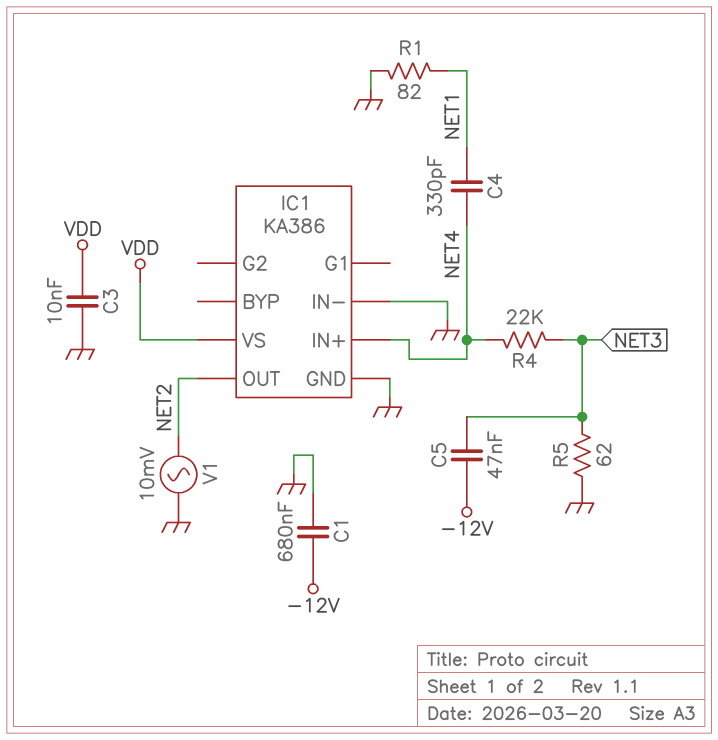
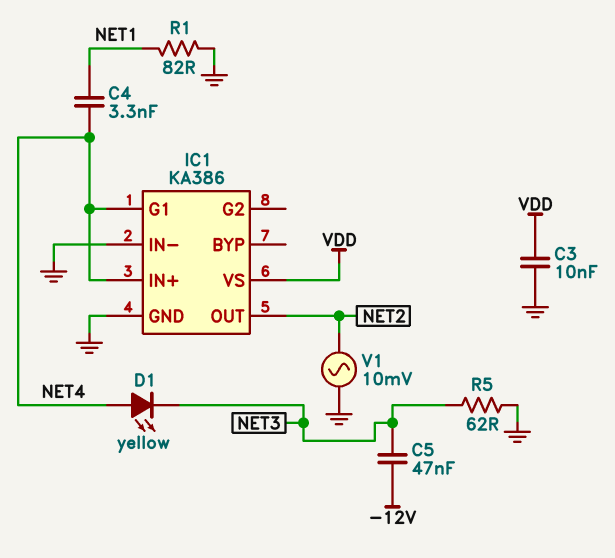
C1: 680nF (-12V, GND) -> none
C4: 330pF (NET1, NET4) -> 3.3nF (NET1, NET4)
D1: none -> LED yellow (A NET4, K NET3)
IC1 pin G1: none -> NET4
R4: 22k (NET3, NET4) -> none

